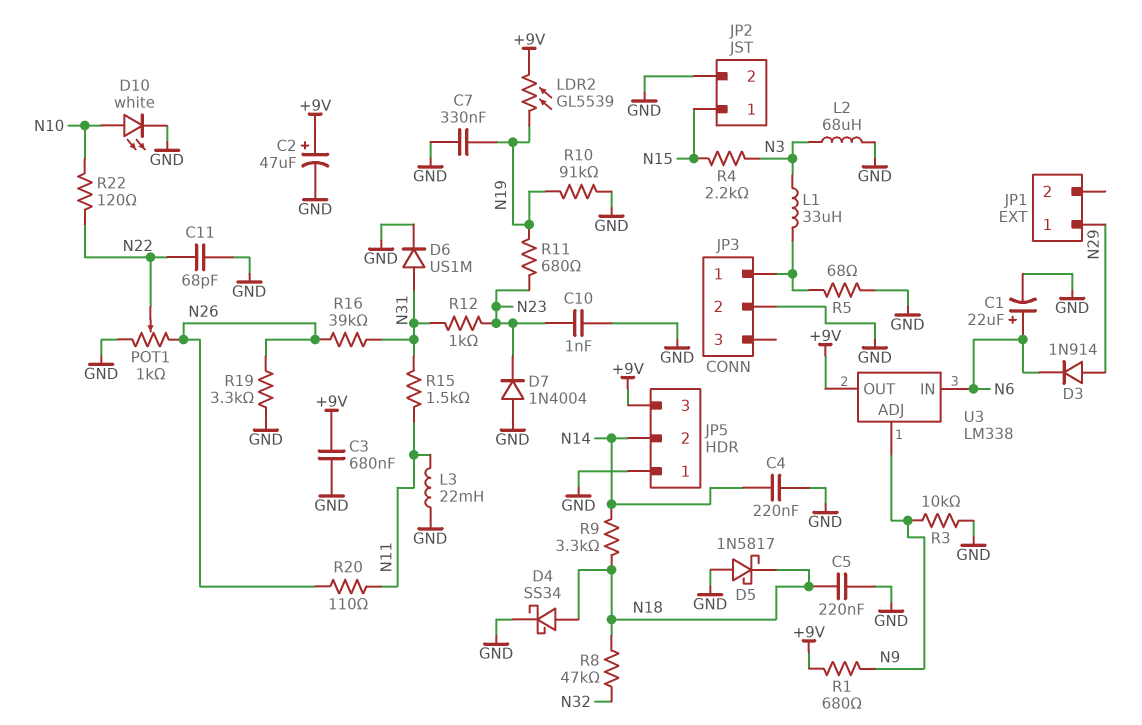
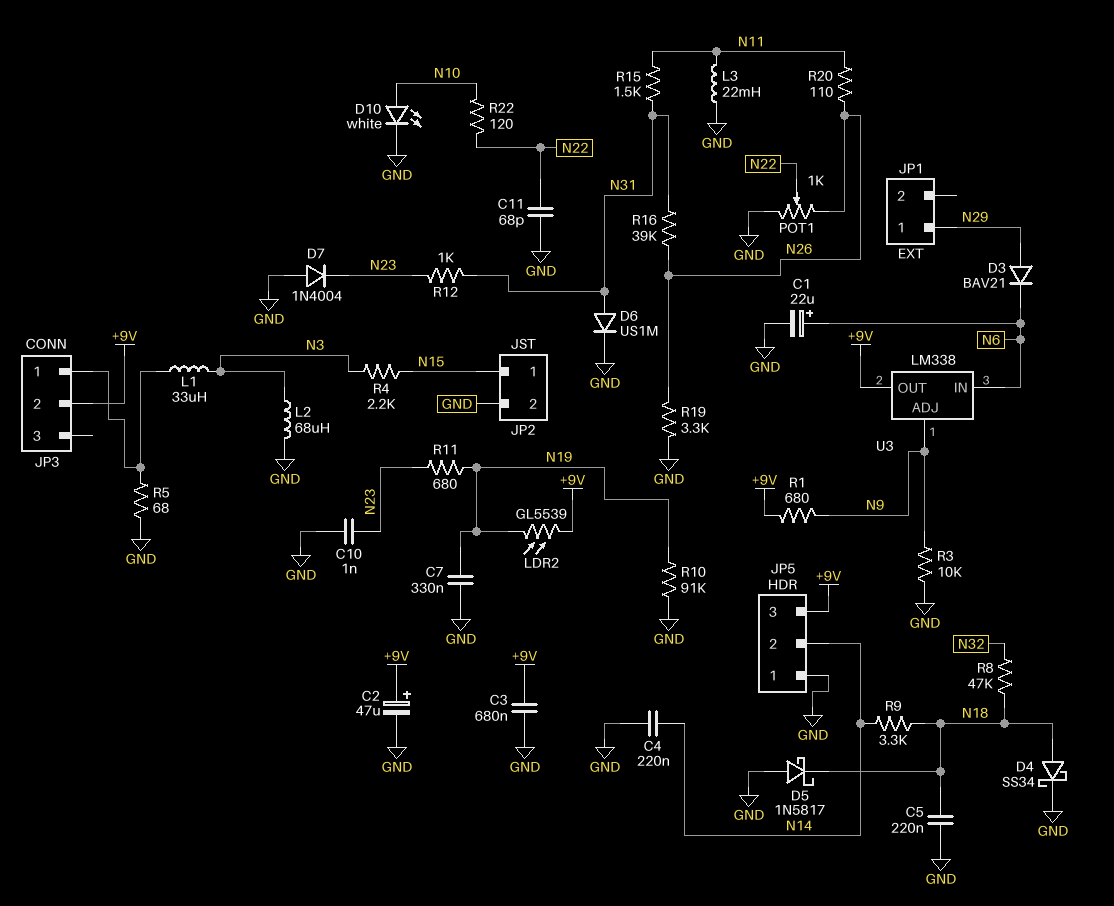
D3: diode 1N914 (A N29, K N6) -> diode BAV21 (A N29, K N6)
JP3 pin 2: GND -> +9V

